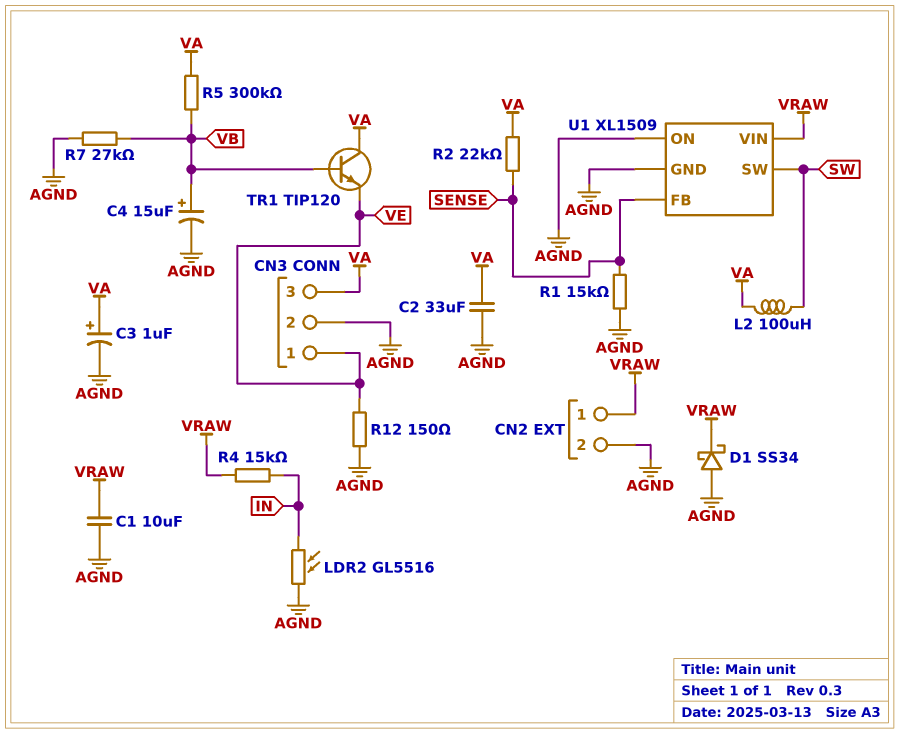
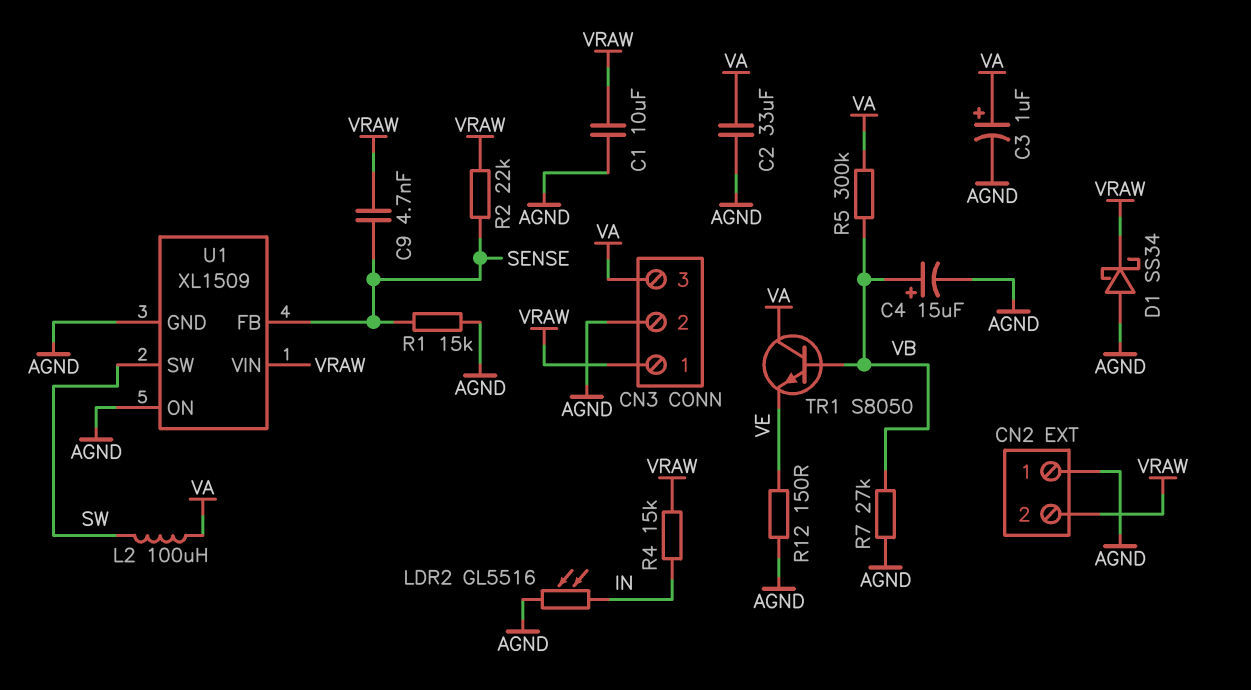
C9: none -> 4.7nF (SENSE, VRAW)
CN2 pin 1: VRAW -> AGND
CN2 pin 2: AGND -> VRAW
CN3 pin 1: VE -> VRAW
R2: 22k (SENSE, VA) -> 22k (SENSE, VRAW)
TR1: NPN TIP120 (B VB, C VA, E VE) -> NPN S8050 (B VB, C VA, E VE)

